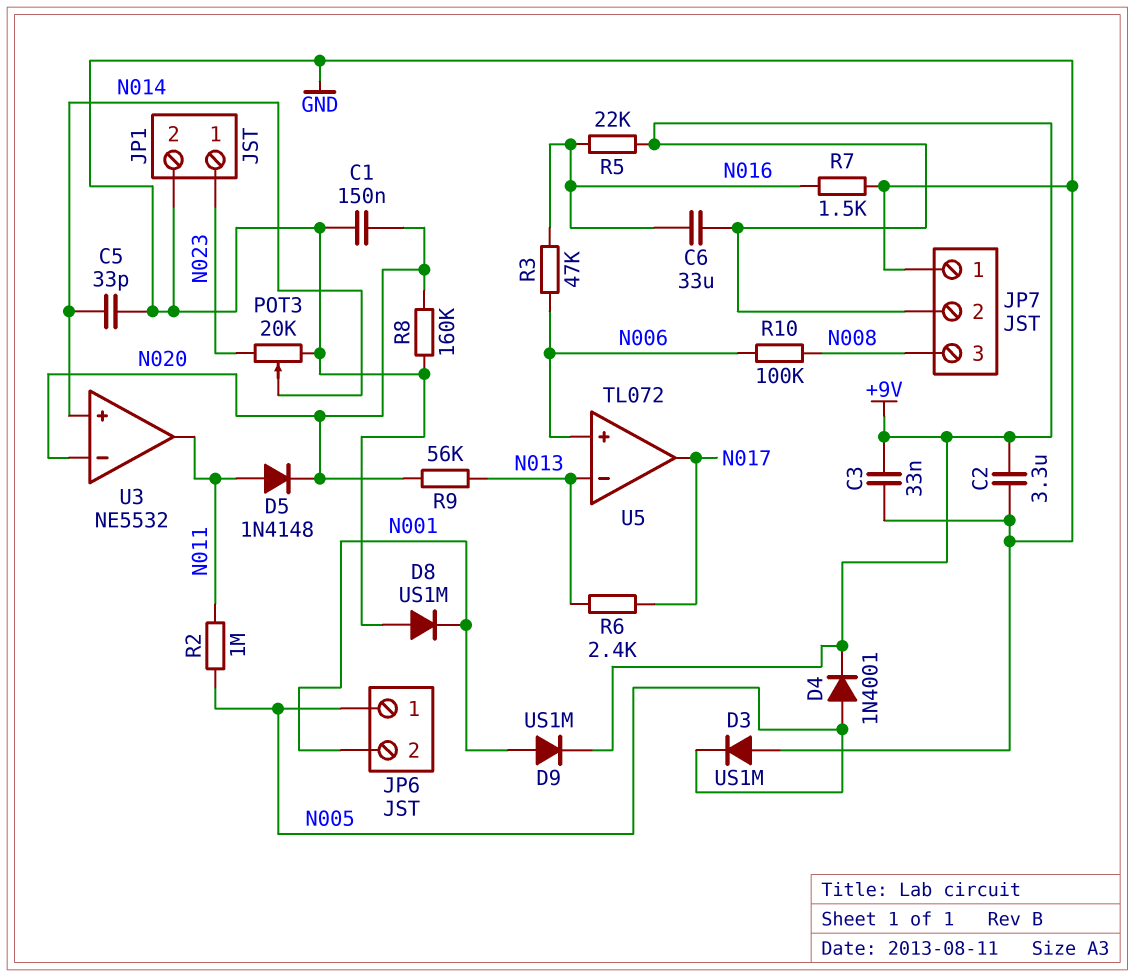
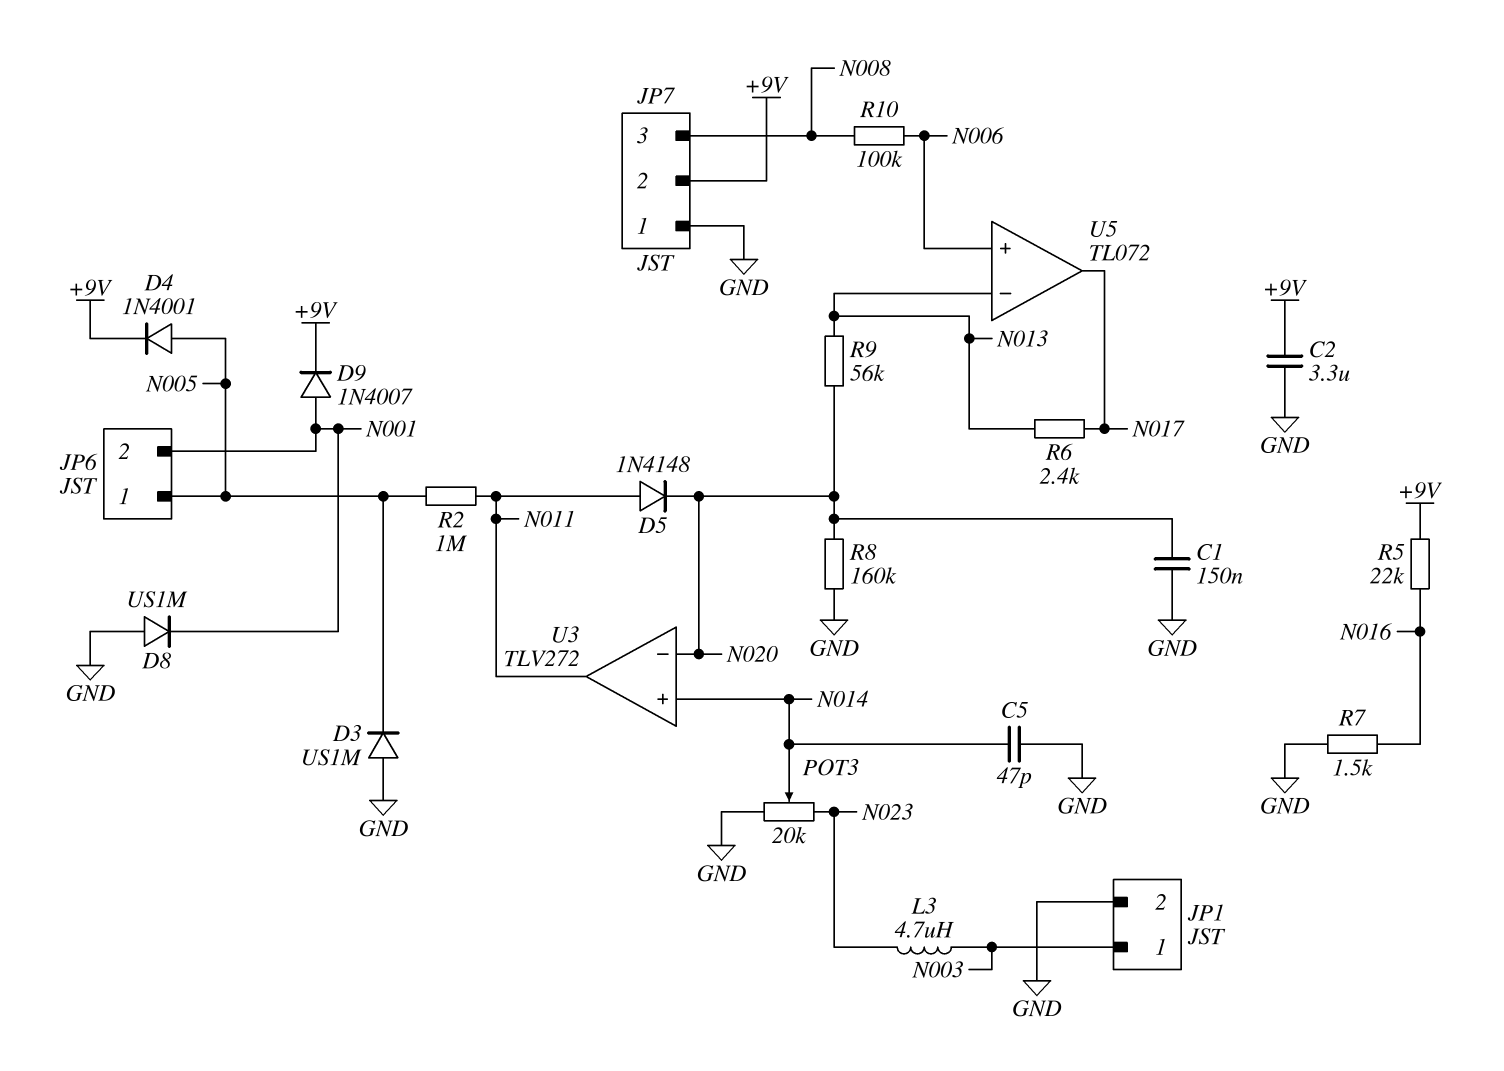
C3: 33nF (+9V, GND) -> none
C5: 33pF (GND, N014) -> 47pF (GND, N014)
C6: 33uF (+9V, N016) -> none
D9: diode US1M (A N001, K +9V) -> diode 1N4007 (A N001, K +9V)
JP1 pin 1: N023 -> N003
L3: none -> 4.7uH (N003, N023)
R3: 47k (N006, N016) -> none
U3: NE5532 -> TLV272

